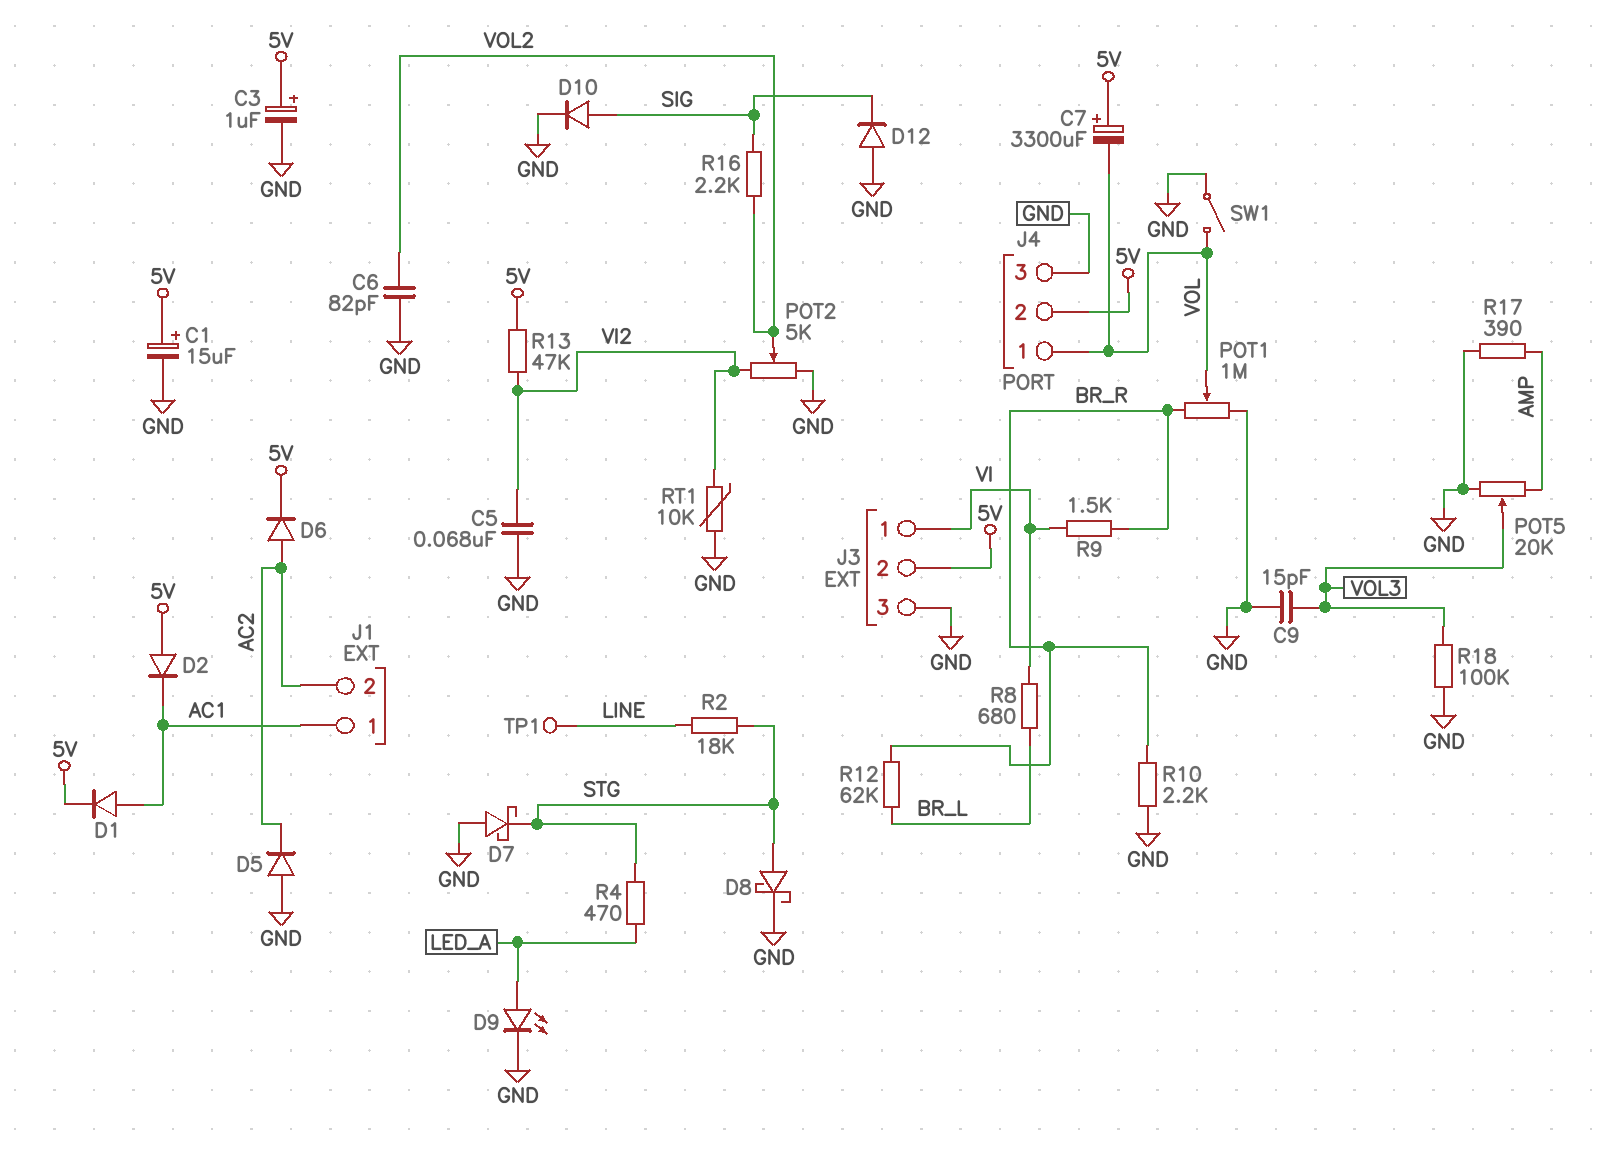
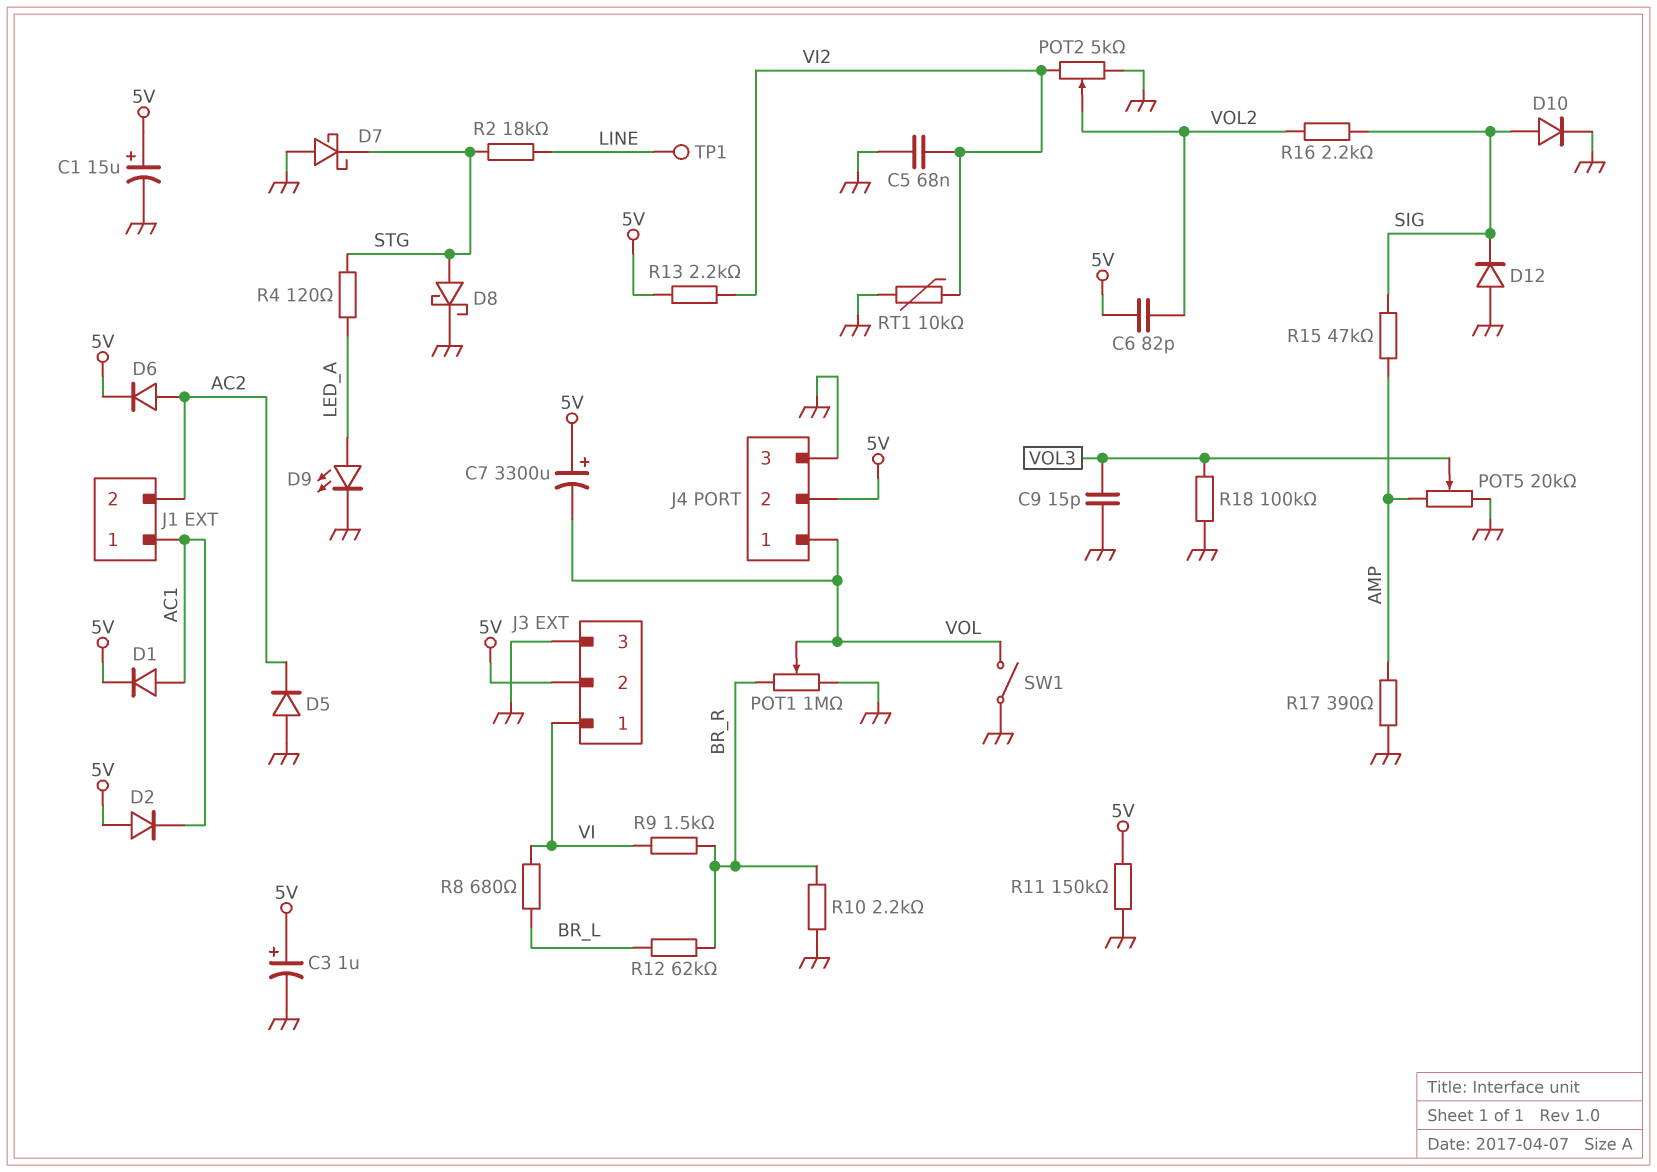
C6: 82pF (GND, VOL2) -> 82pF (5V, VOL2)
R4: 470 (LED_A, STG) -> 120 (LED_A, STG)
R11: none -> 150k (5V, GND)
R13: 47k (5V, VI2) -> 2.2k (5V, VI2)
R15: none -> 47k (AMP, SIG)

